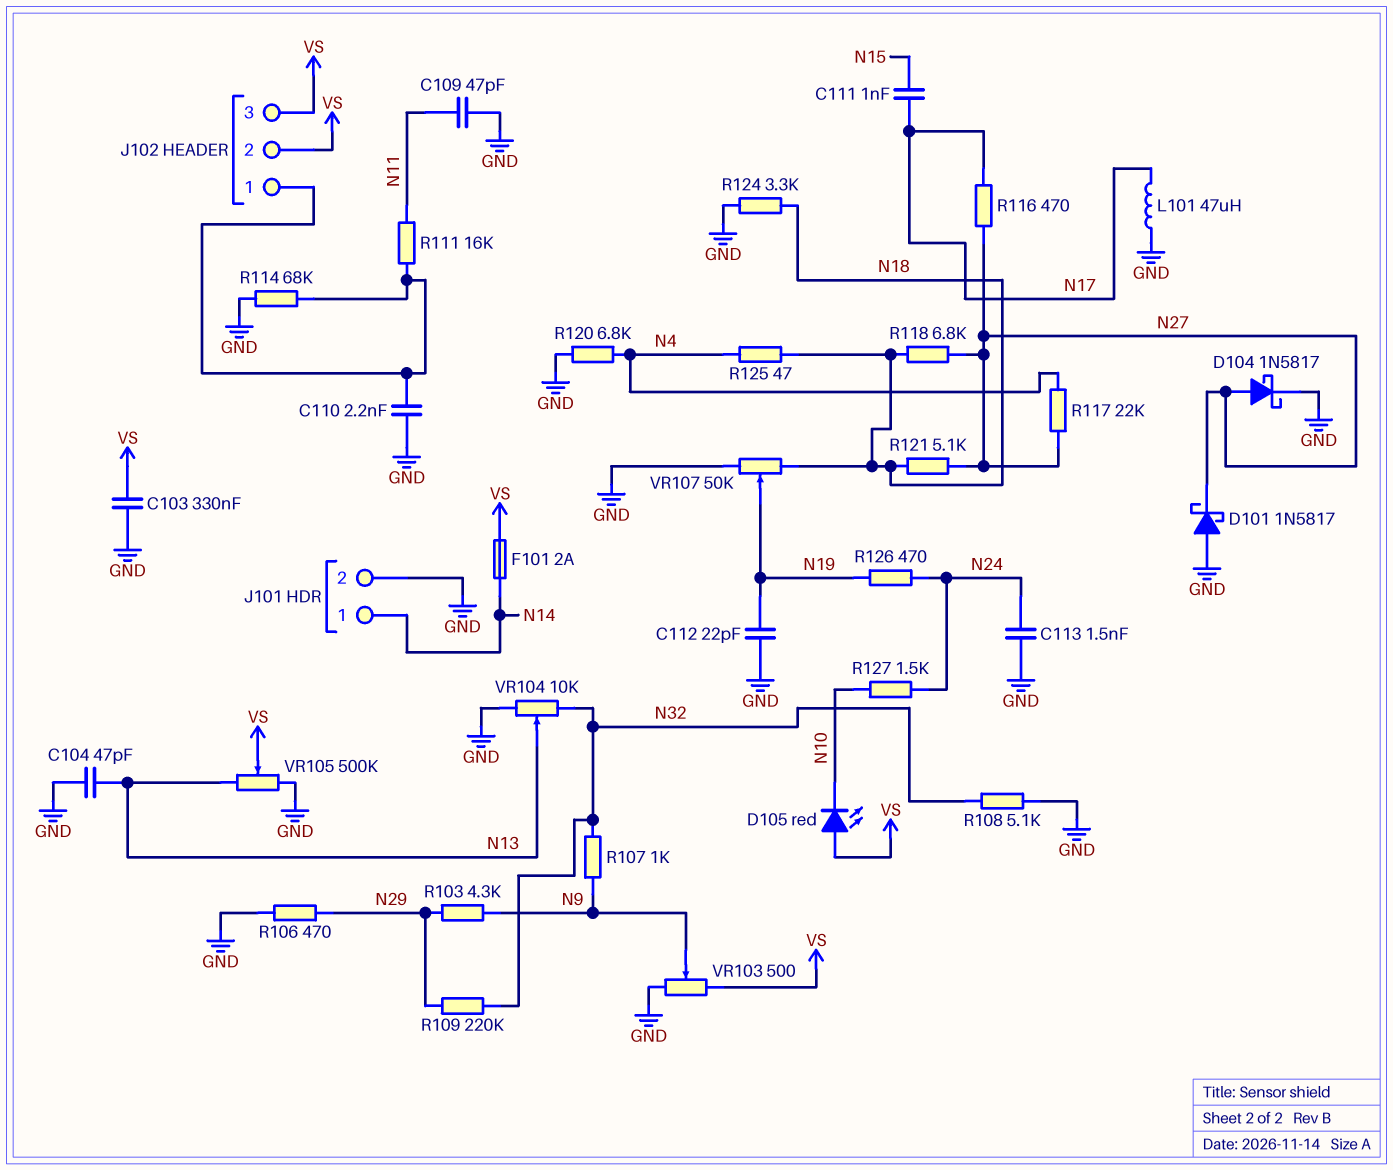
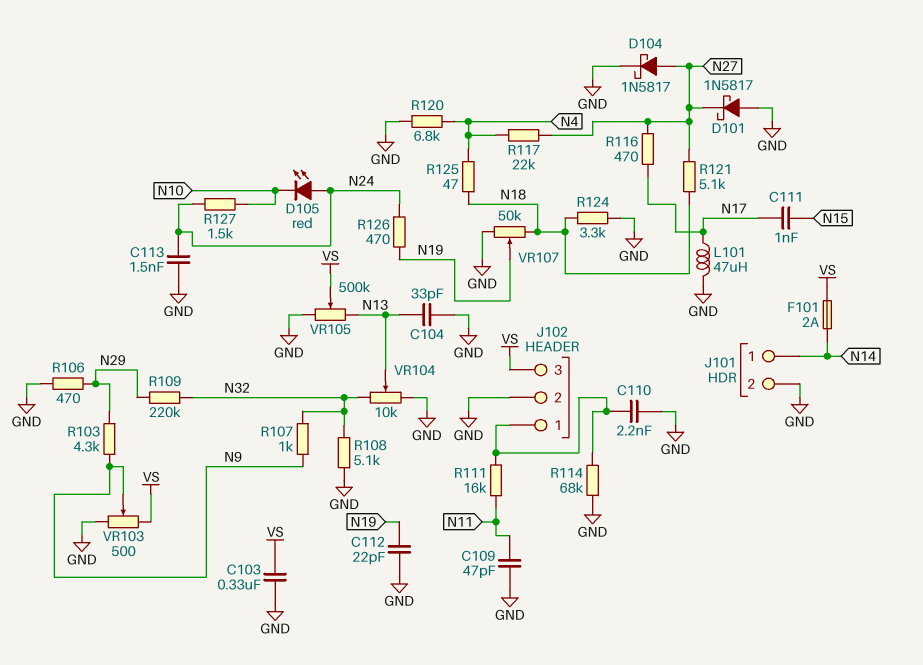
C104: 47pF (GND, N13) -> 33pF (GND, N13)
D105: LED red (A VS, K N10) -> LED red (A N24, K N10)
J102 pin 2: VS -> GND
R118: 6.8k (N18, N27) -> none

